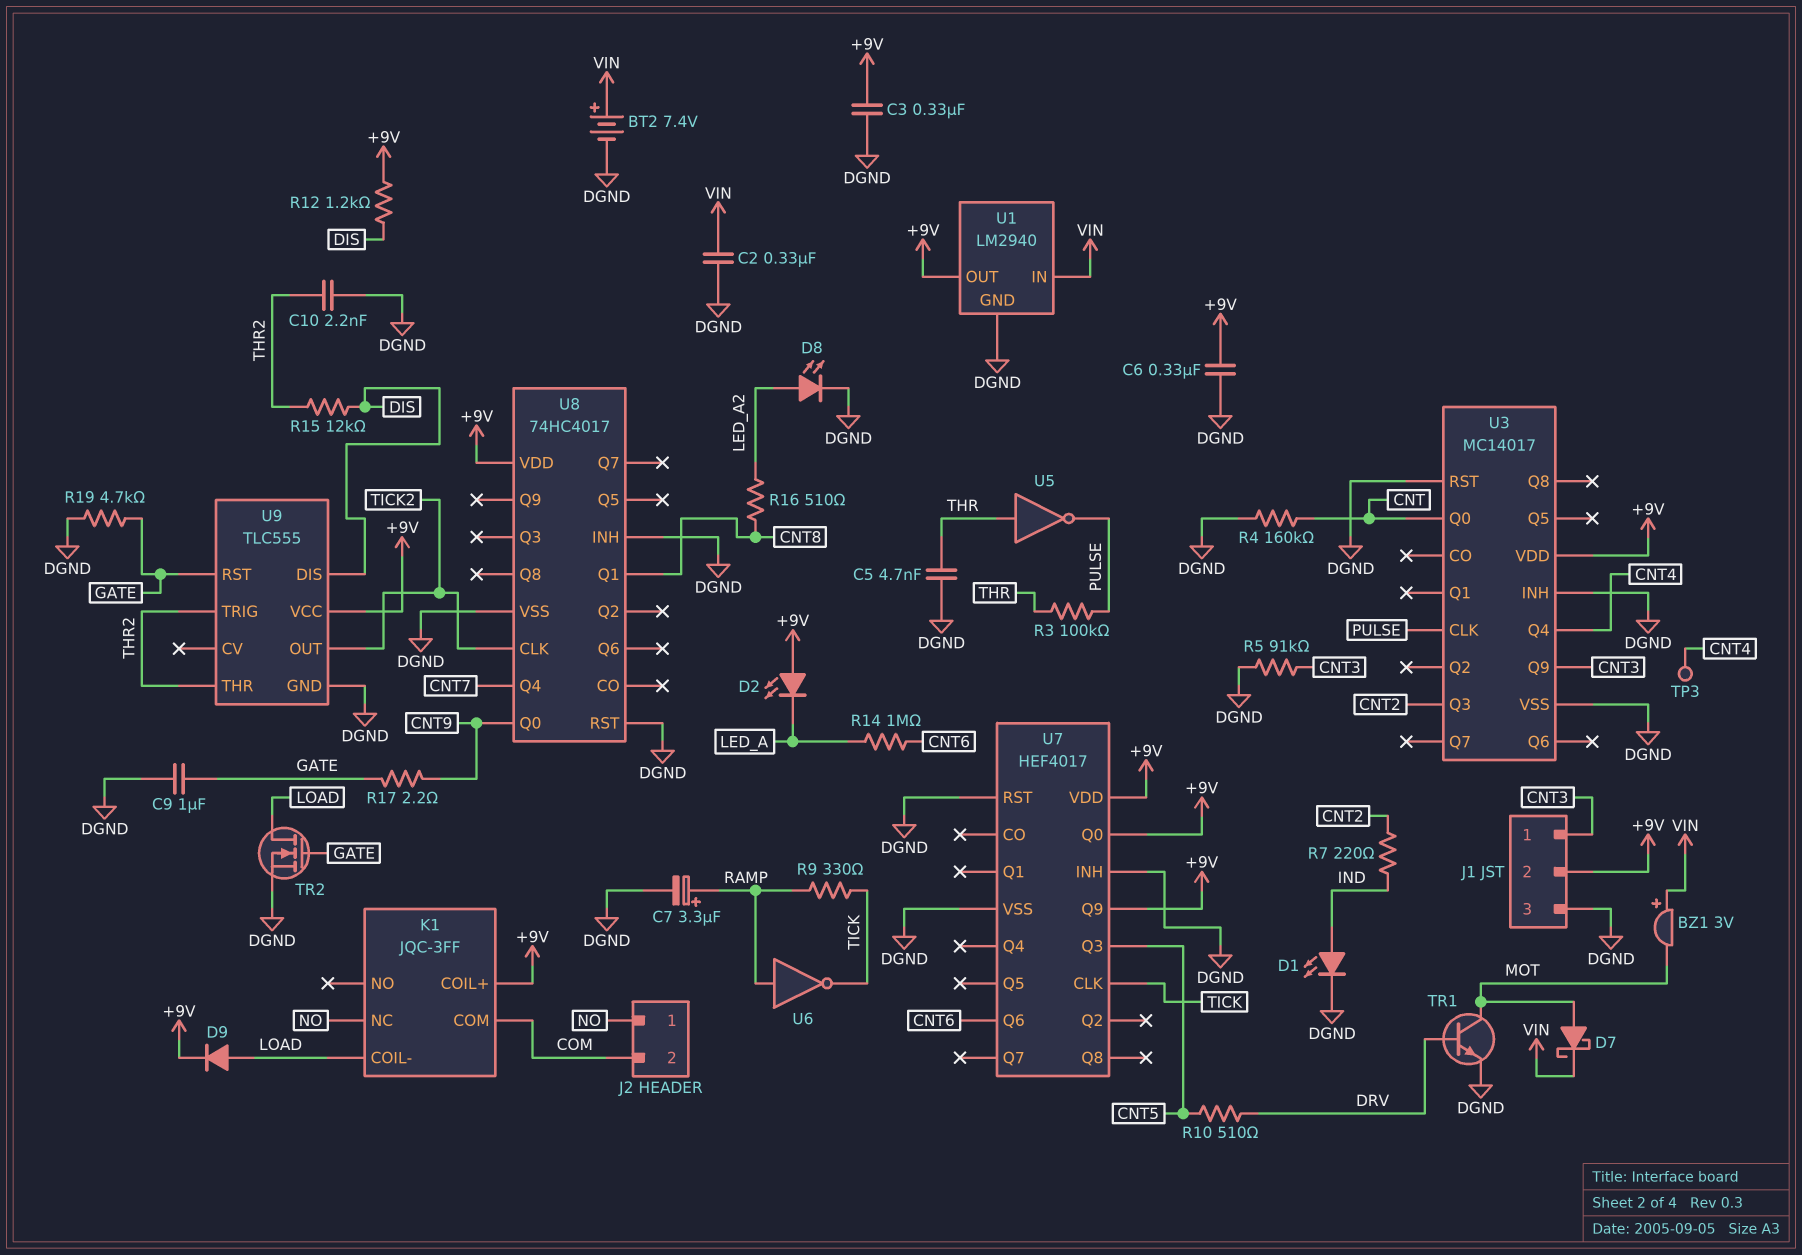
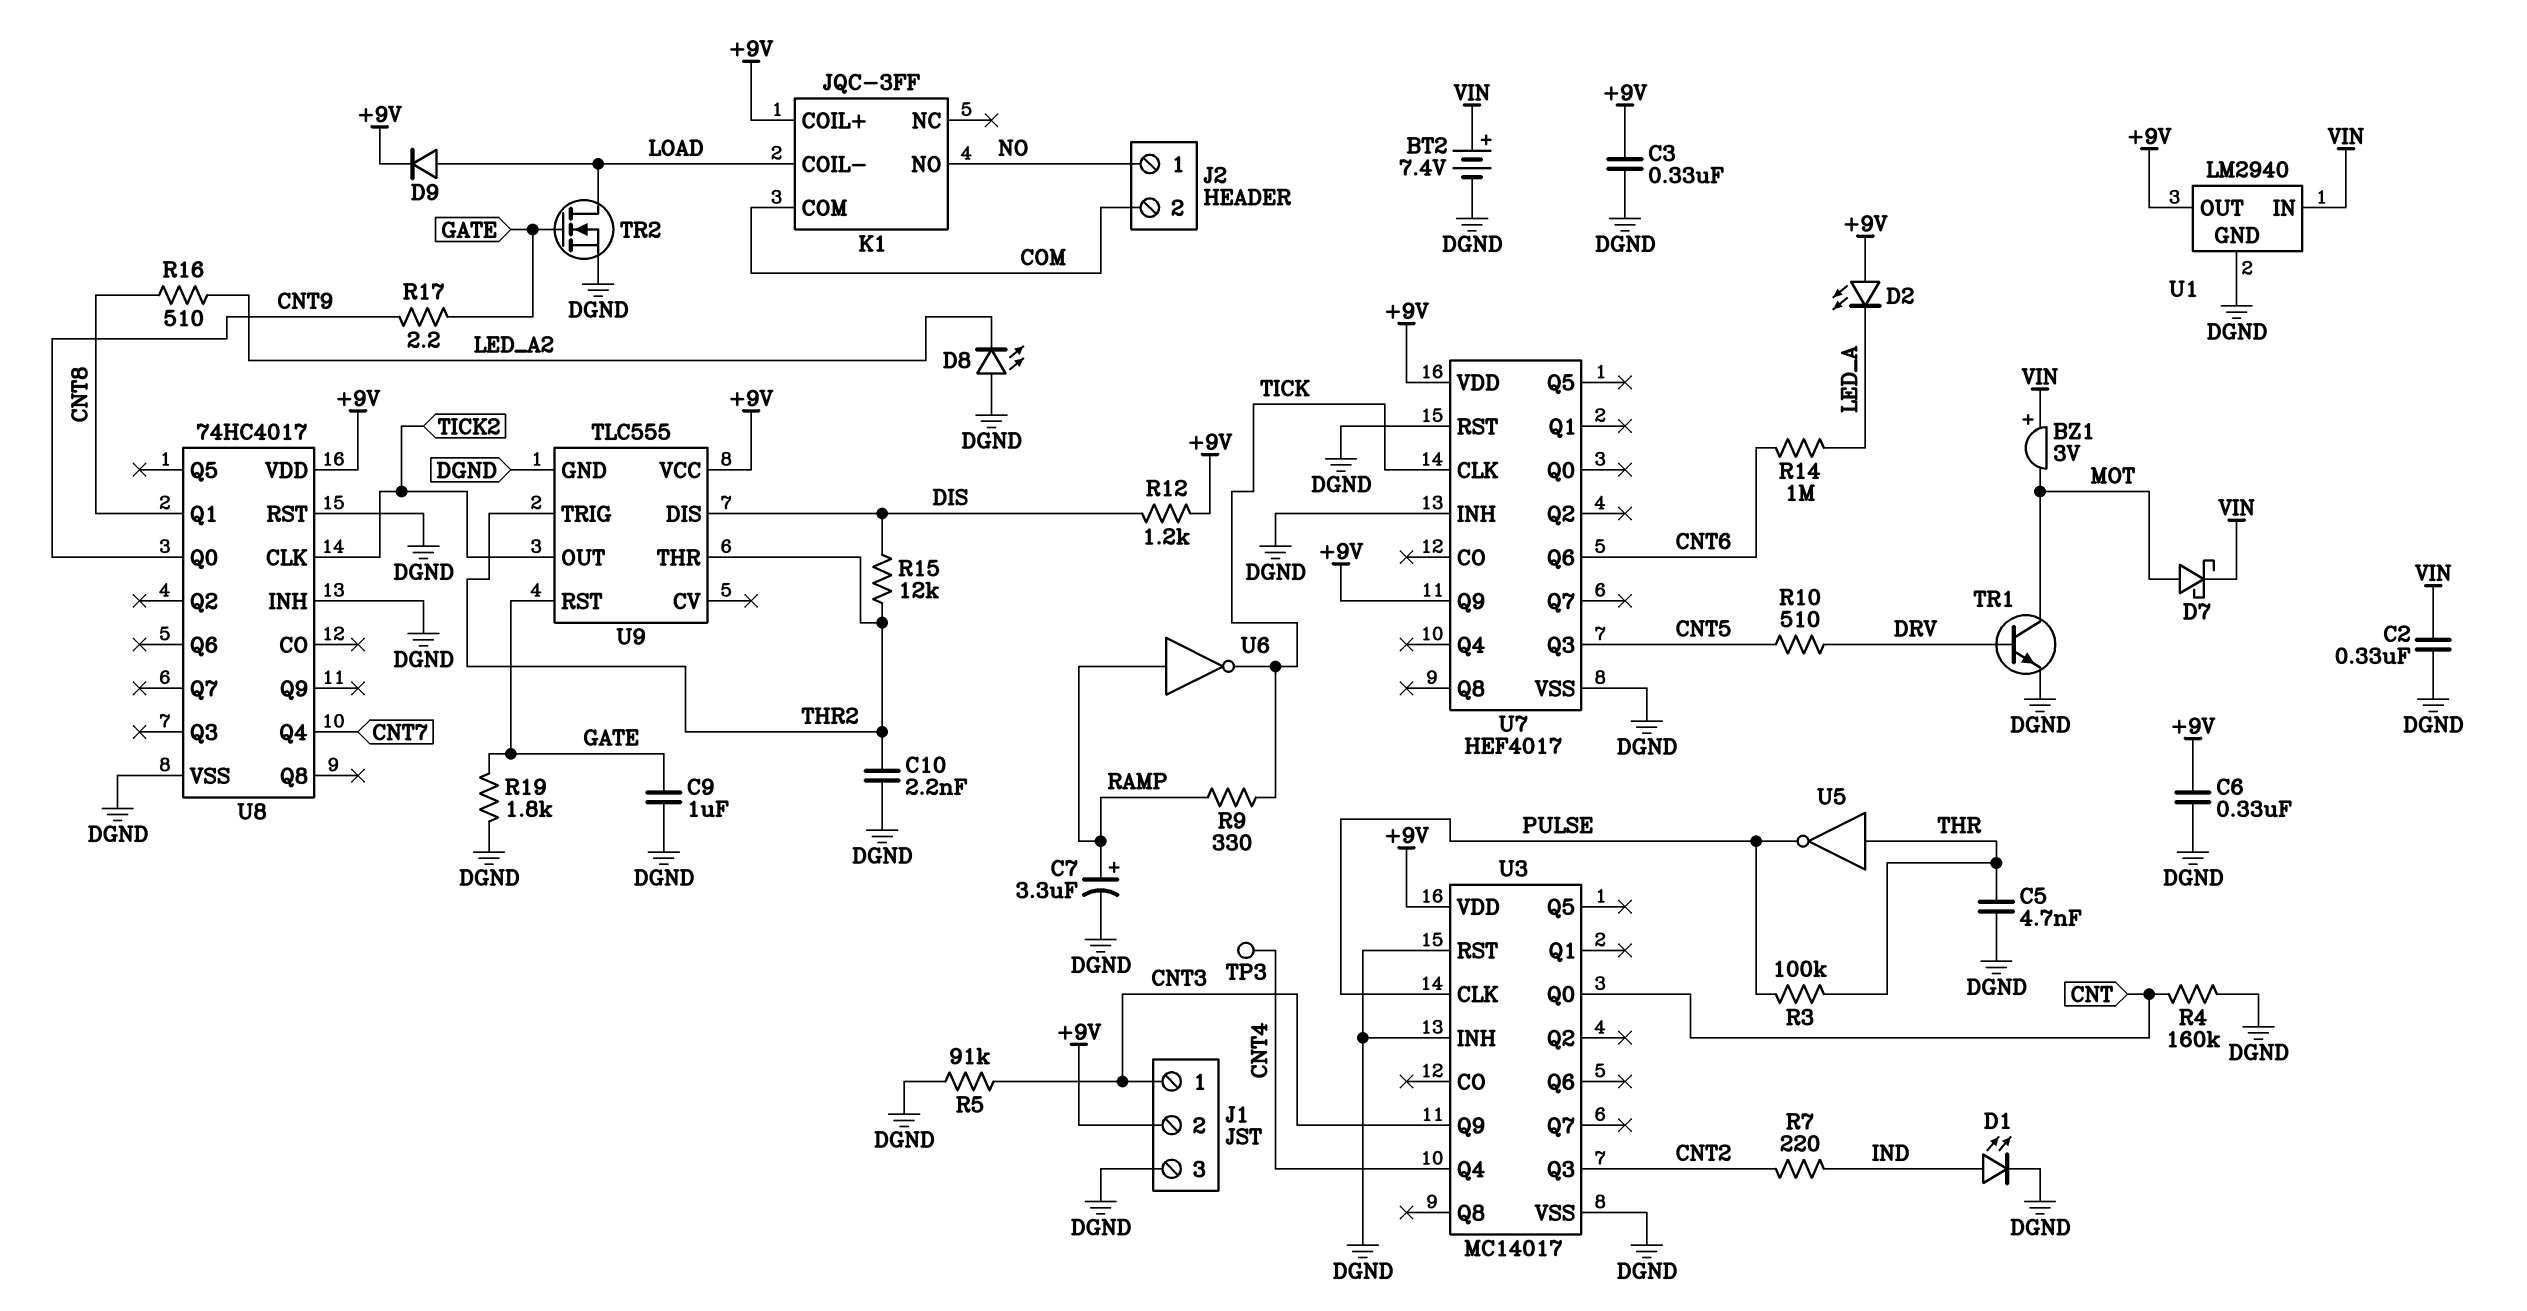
D8: LED (A LED_A2, K DGND) -> LED (A DGND, K LED_A2)
K1 pin NC: NO -> none
K1 pin NO: none -> NO
R19: 4.7k (DGND, GATE) -> 1.8k (DGND, GATE)
U7 pin Q0: +9V -> none

